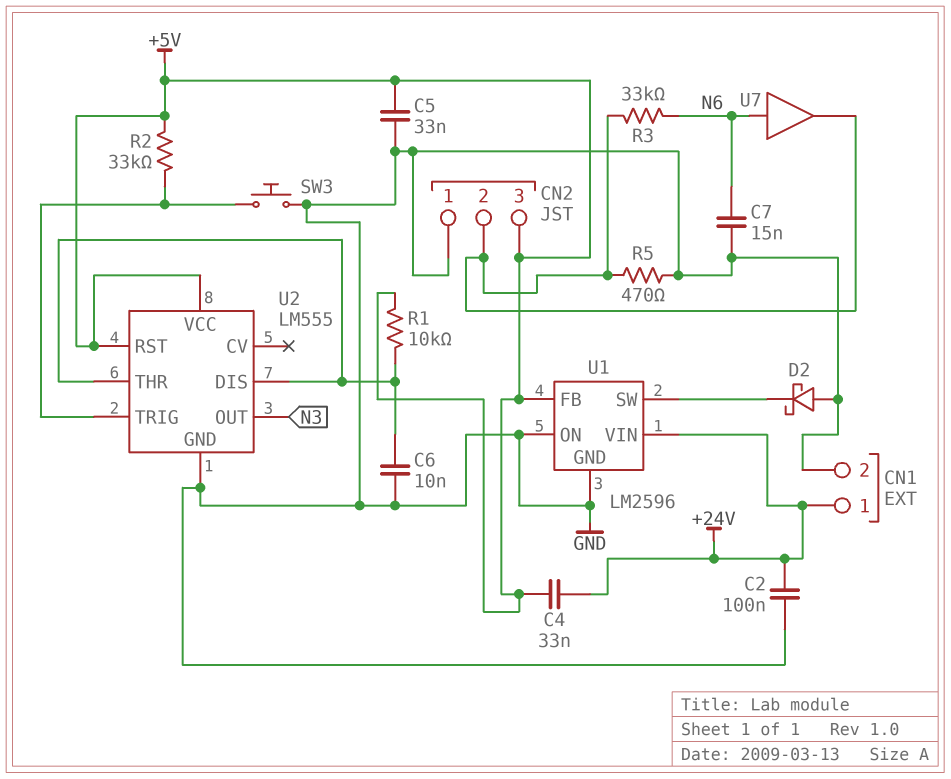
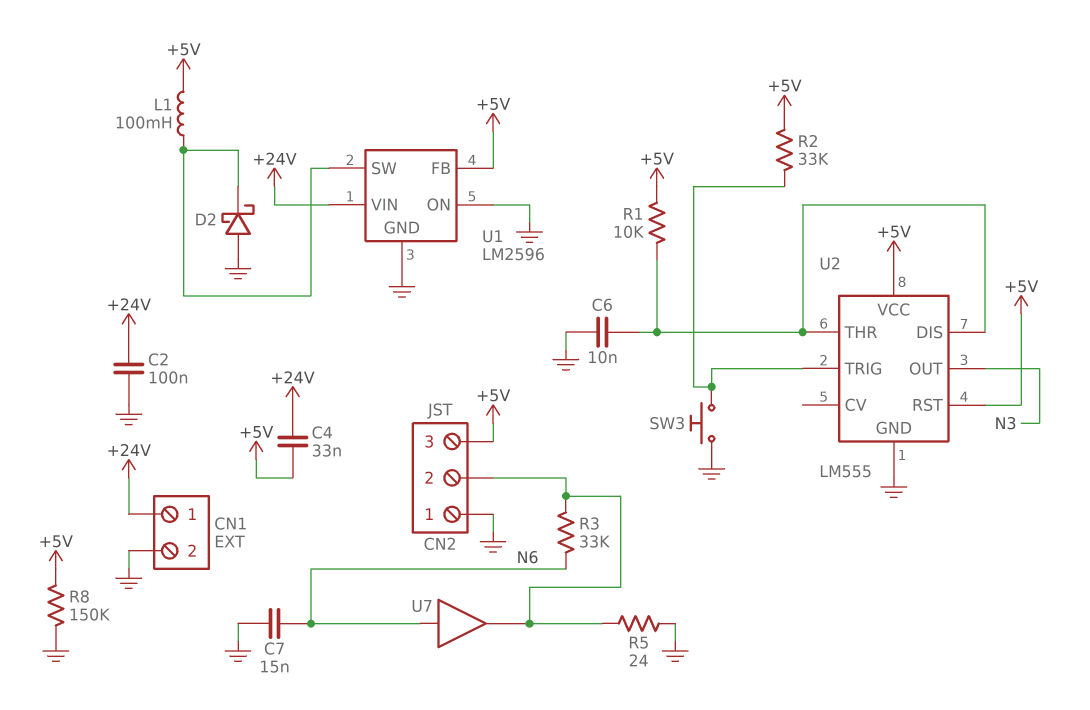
C5: 33nF (+5V, GND) -> none
L1: none -> 100mH (+5V, U1/SW)
R5: 470 (CN2/2, GND) -> 24 (CN2/2, GND)
R8: none -> 150k (+5V, GND)

